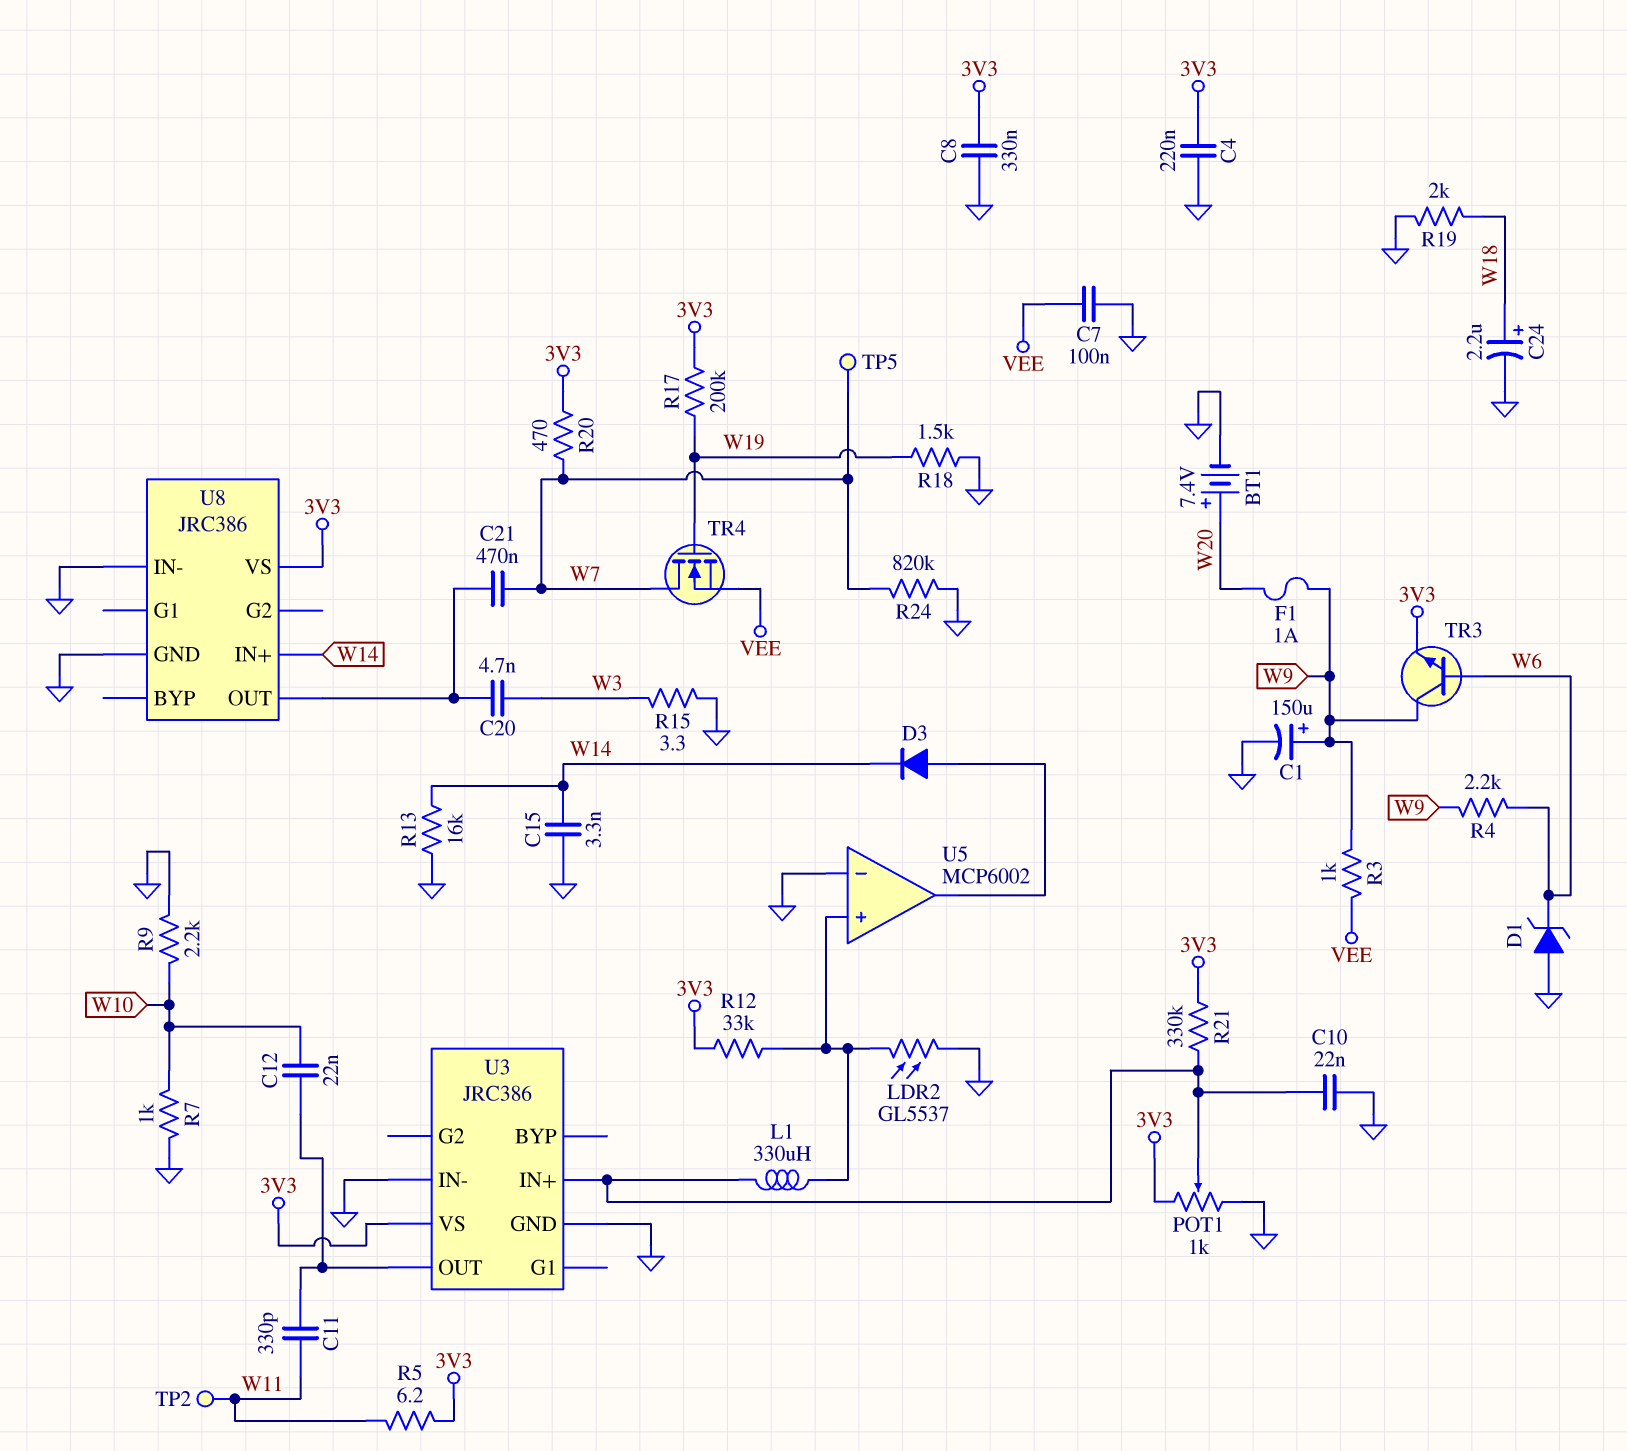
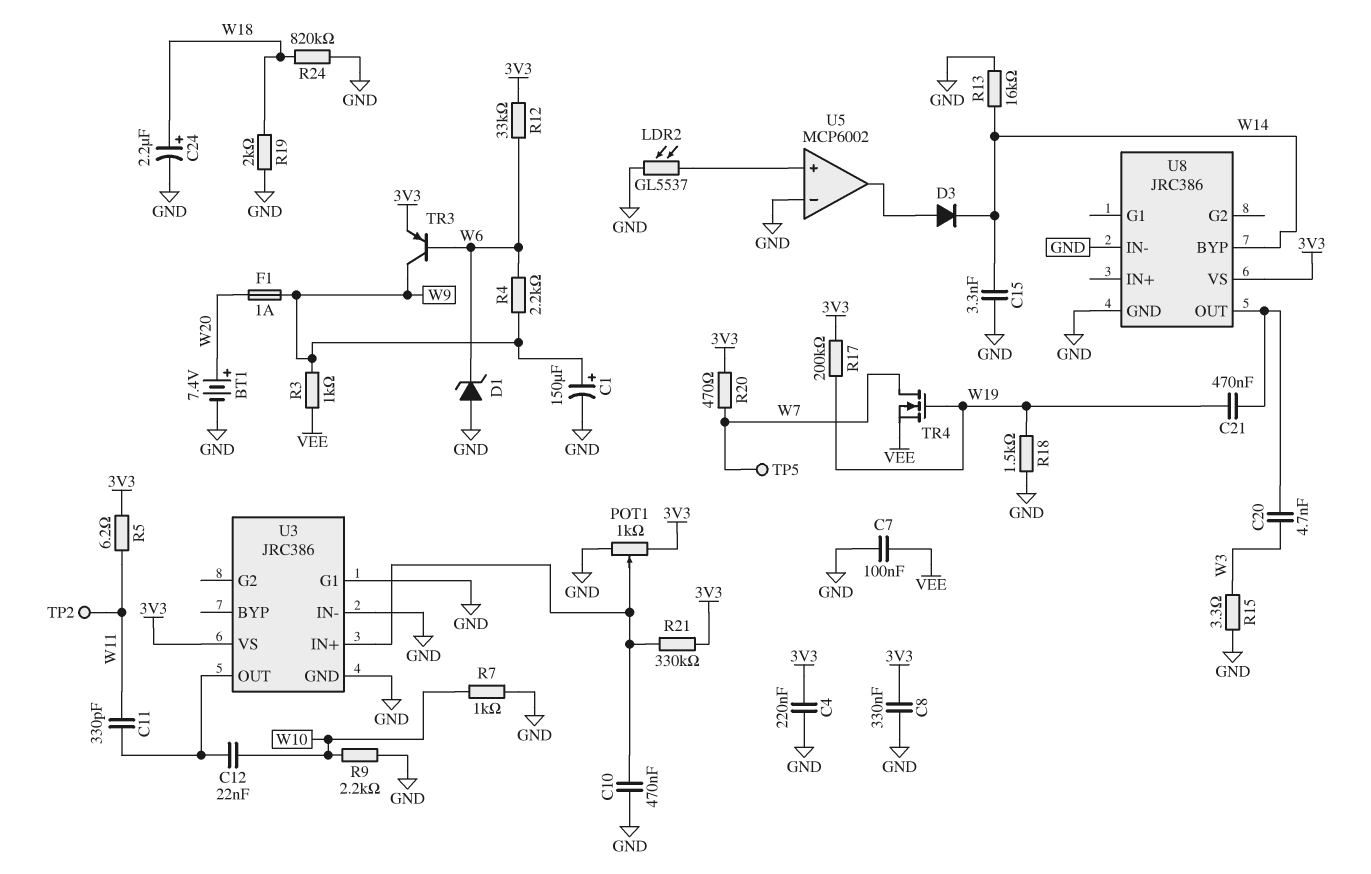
C10: 22nF (GND, U3/IN+) -> 470nF (GND, U3/IN+)
C21: 470nF (U8/OUT, W7) -> 470nF (U8/OUT, W19)
L1: 330uH (U3/IN+, U5/in+) -> none
R12: 33k (3V3, U5/in+) -> 33k (3V3, W6)
R24: 820k (GND, W7) -> 820k (GND, W18)
TR3: NPN (B W6, C W9, E 3V3) -> PNP (B W6, C W9, E 3V3)
U3 pin G1: none -> GND
U8 pin BYP: none -> W14
U8 pin IN+: W14 -> none

